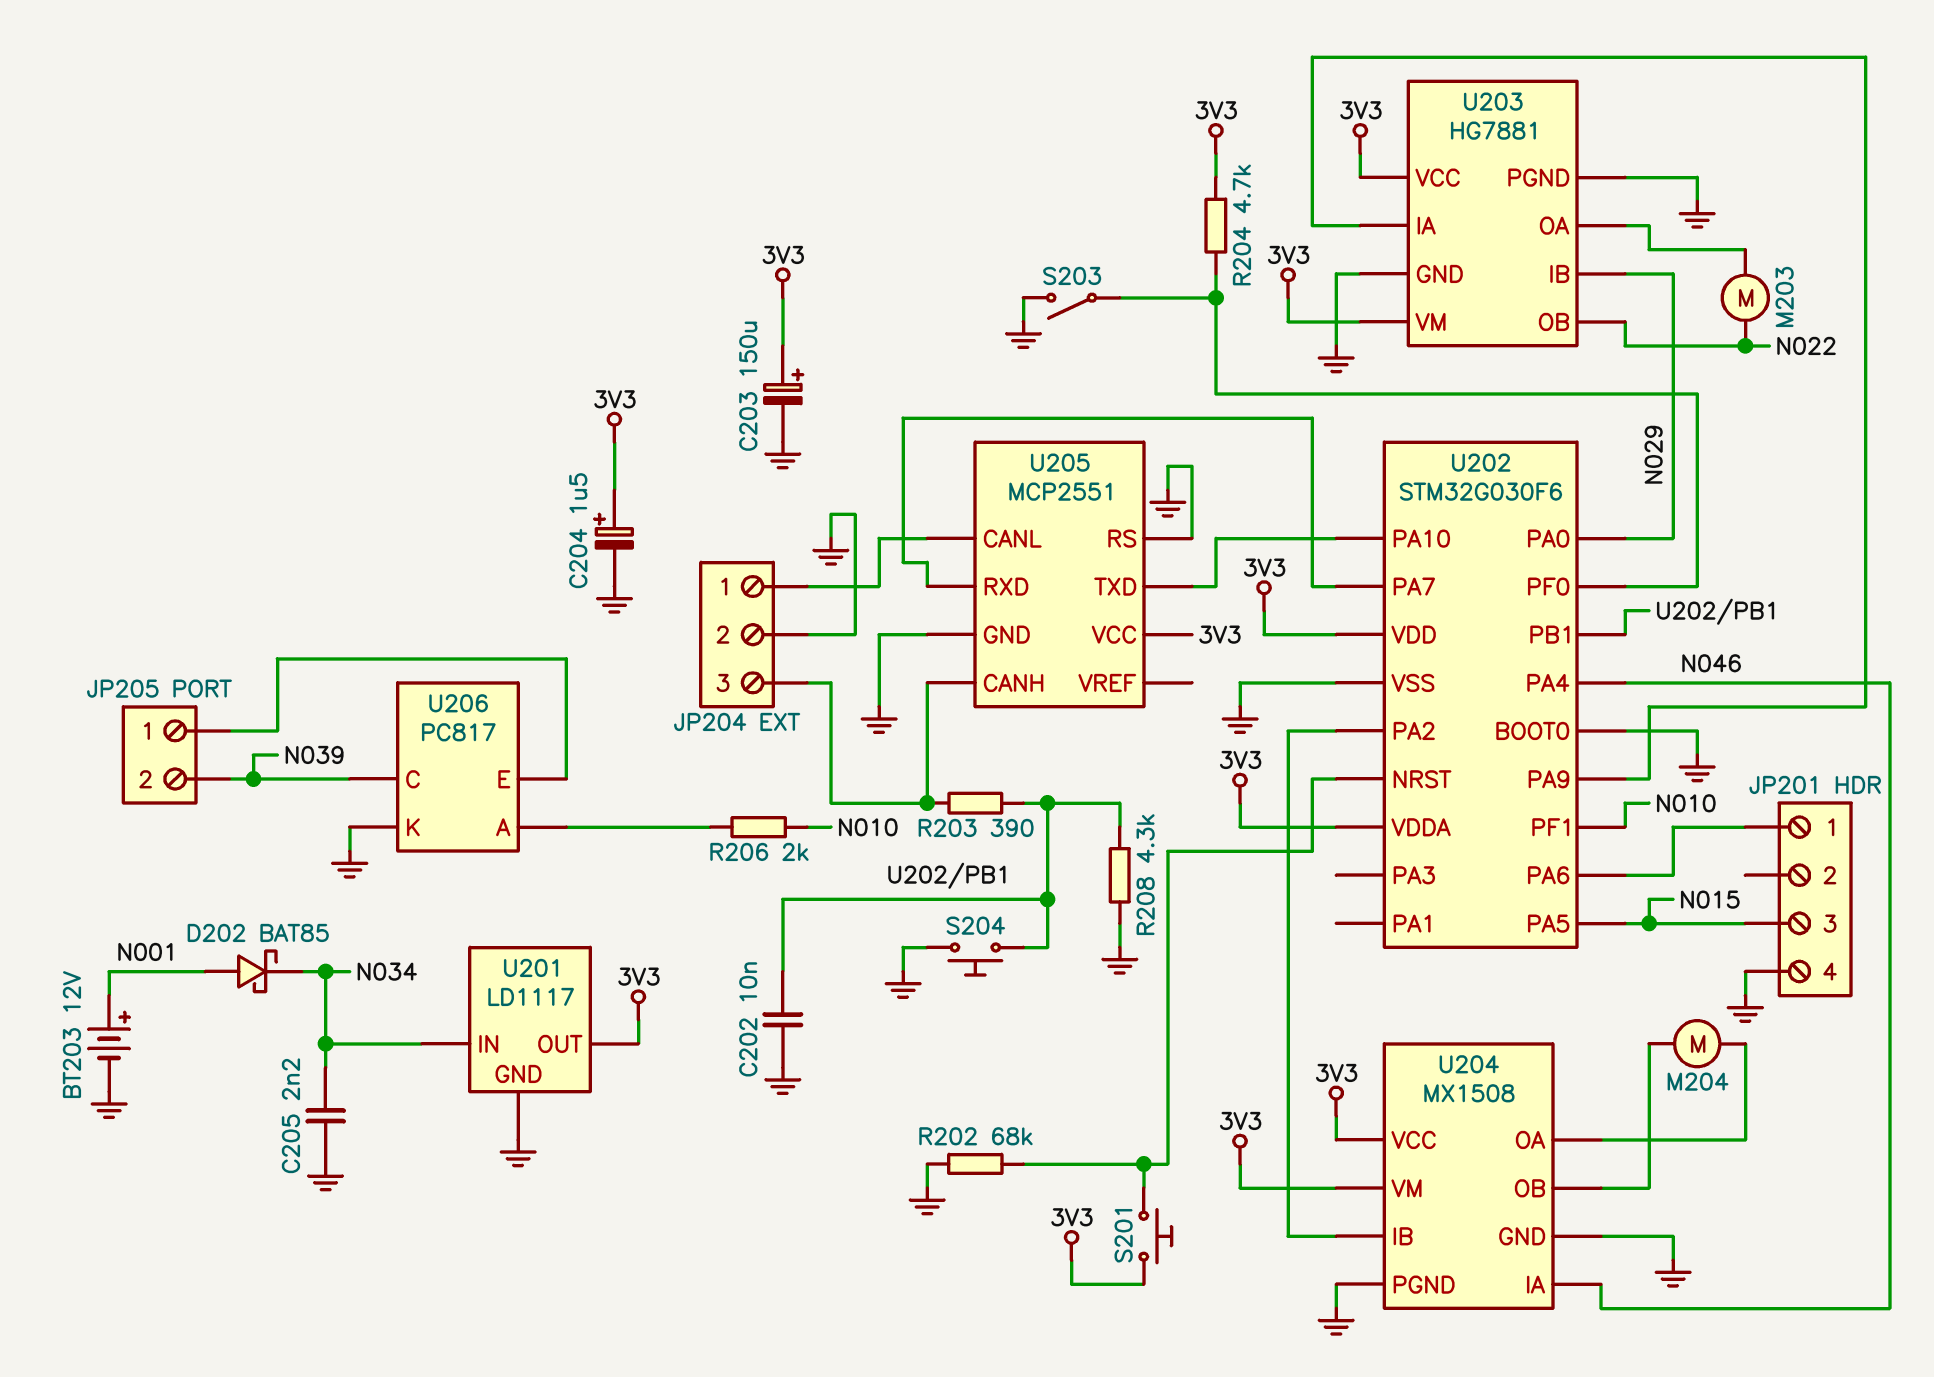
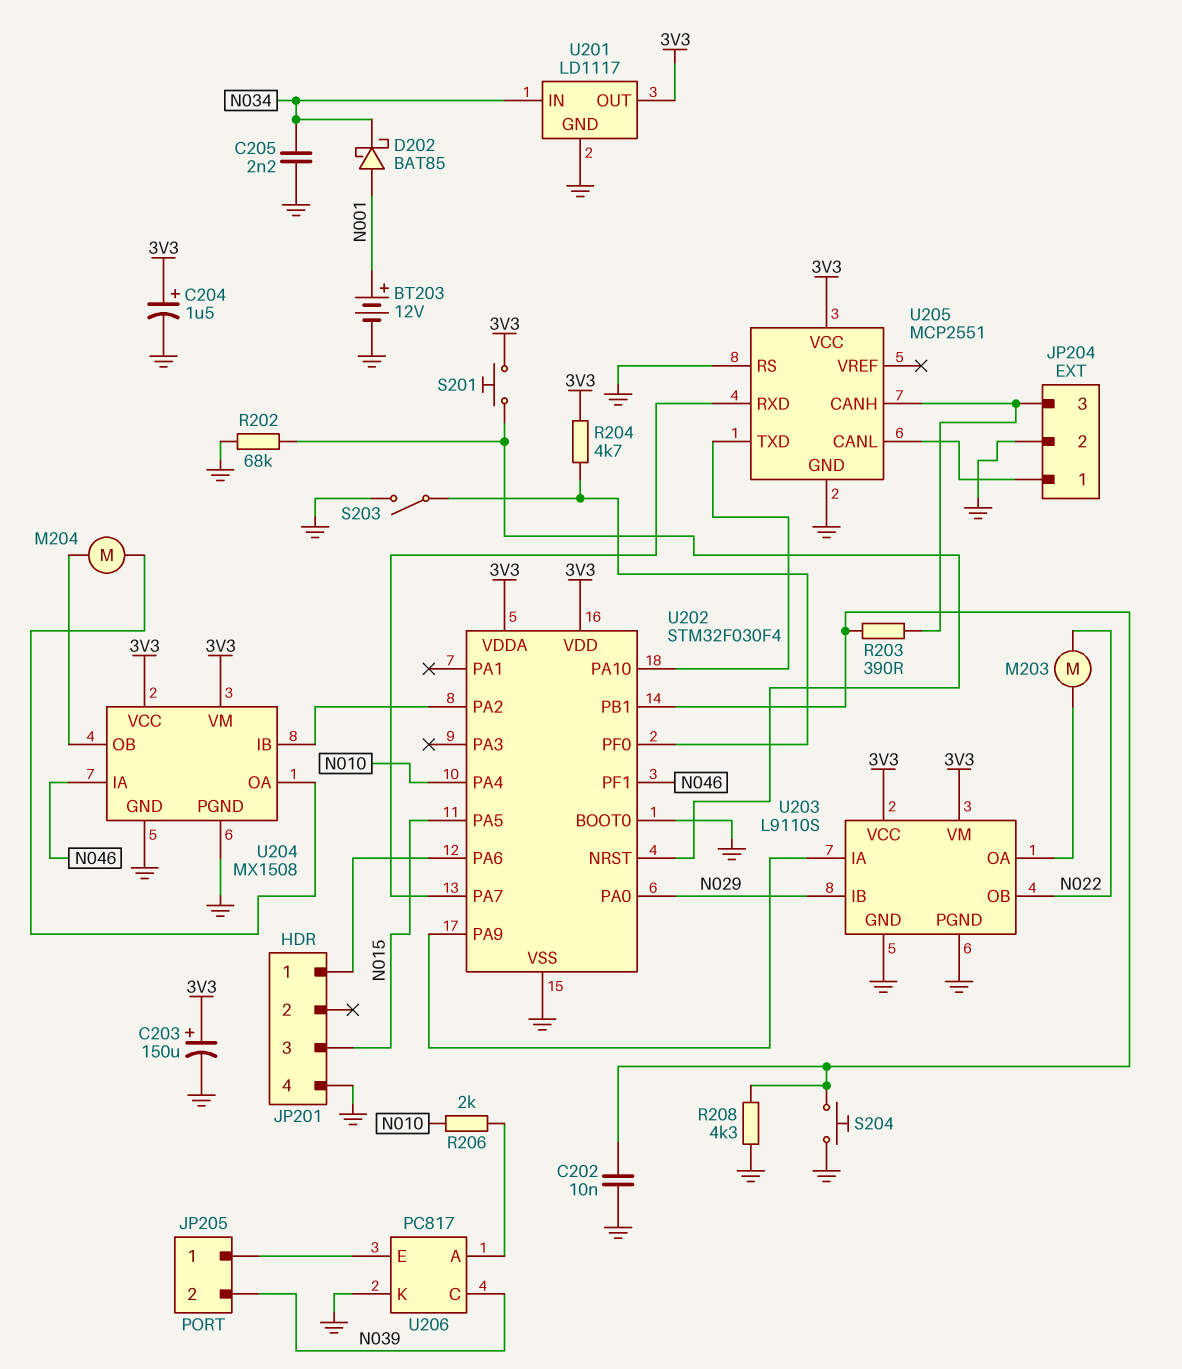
U202: STM32G030F6 -> STM32F030F4
U202 pin PA4: N046 -> N010
U202 pin PF1: N010 -> N046
U203: HG7881 -> L9110S

